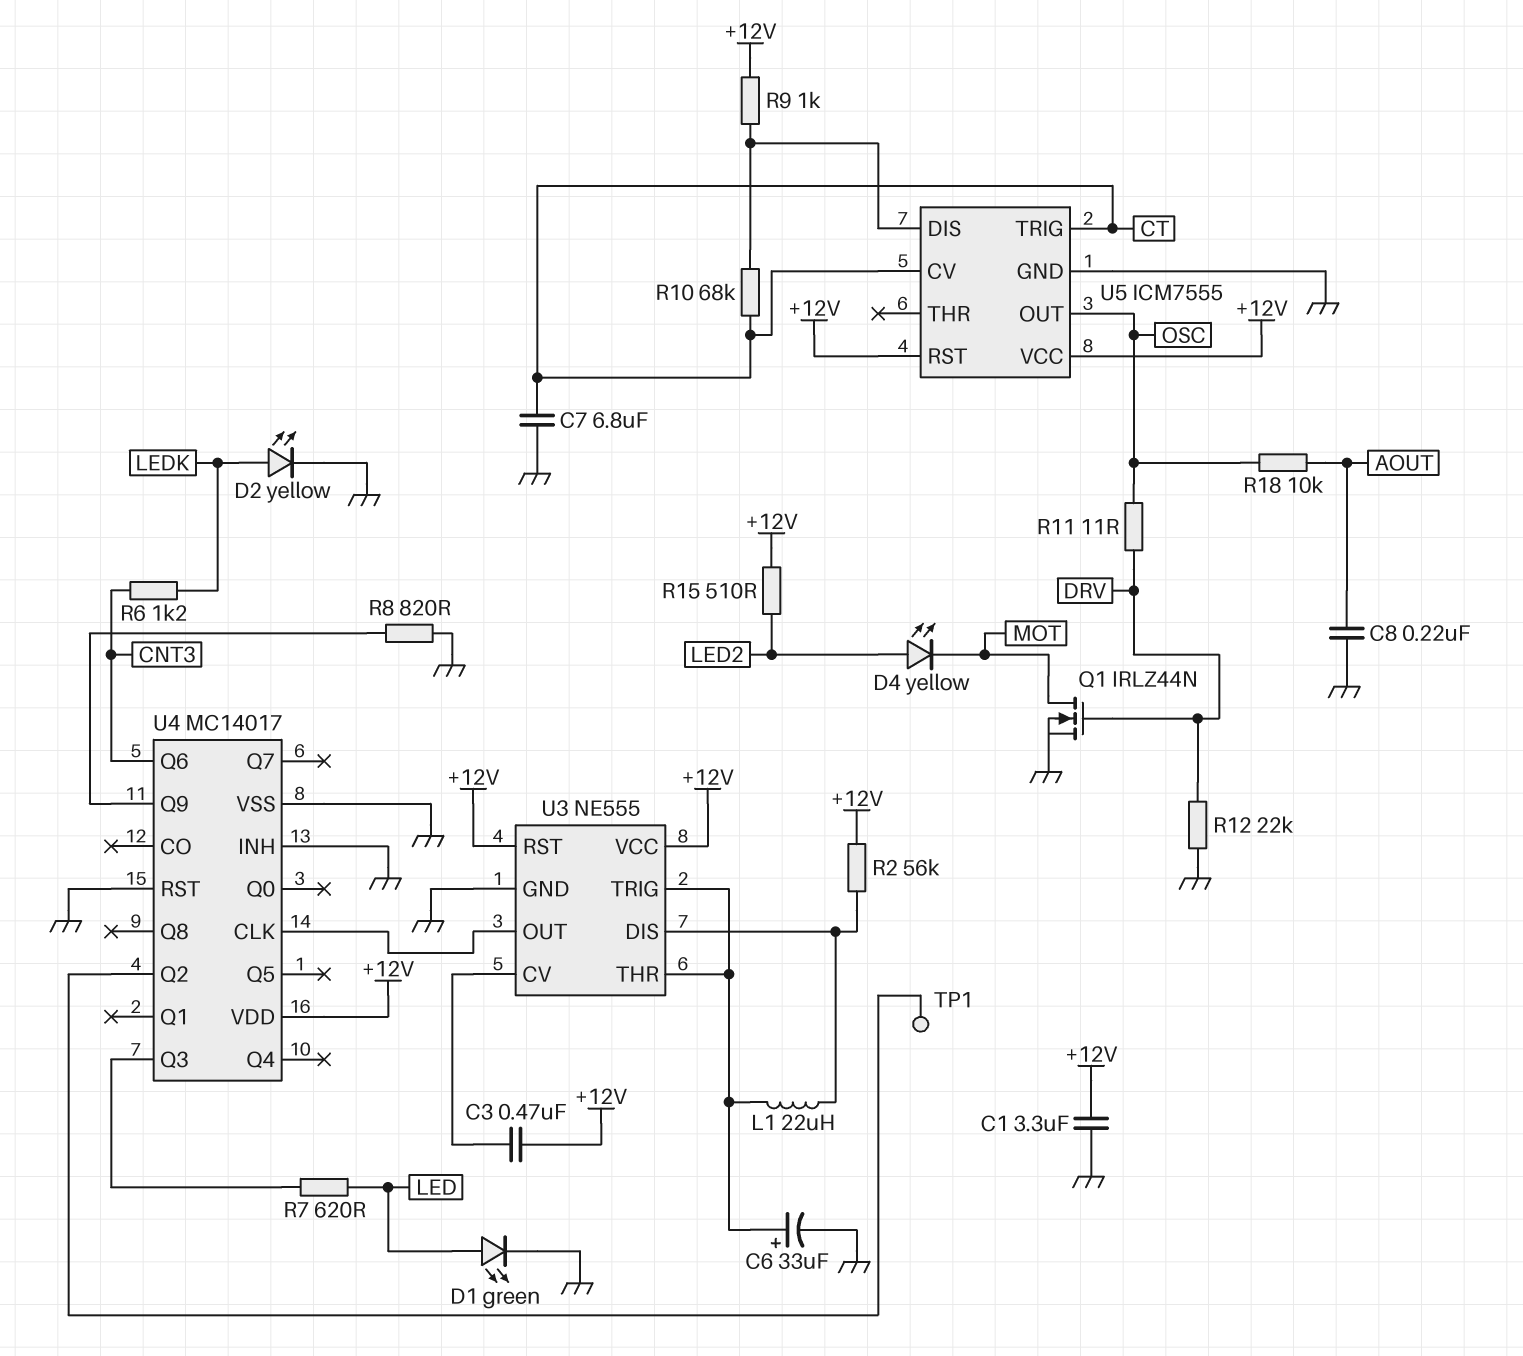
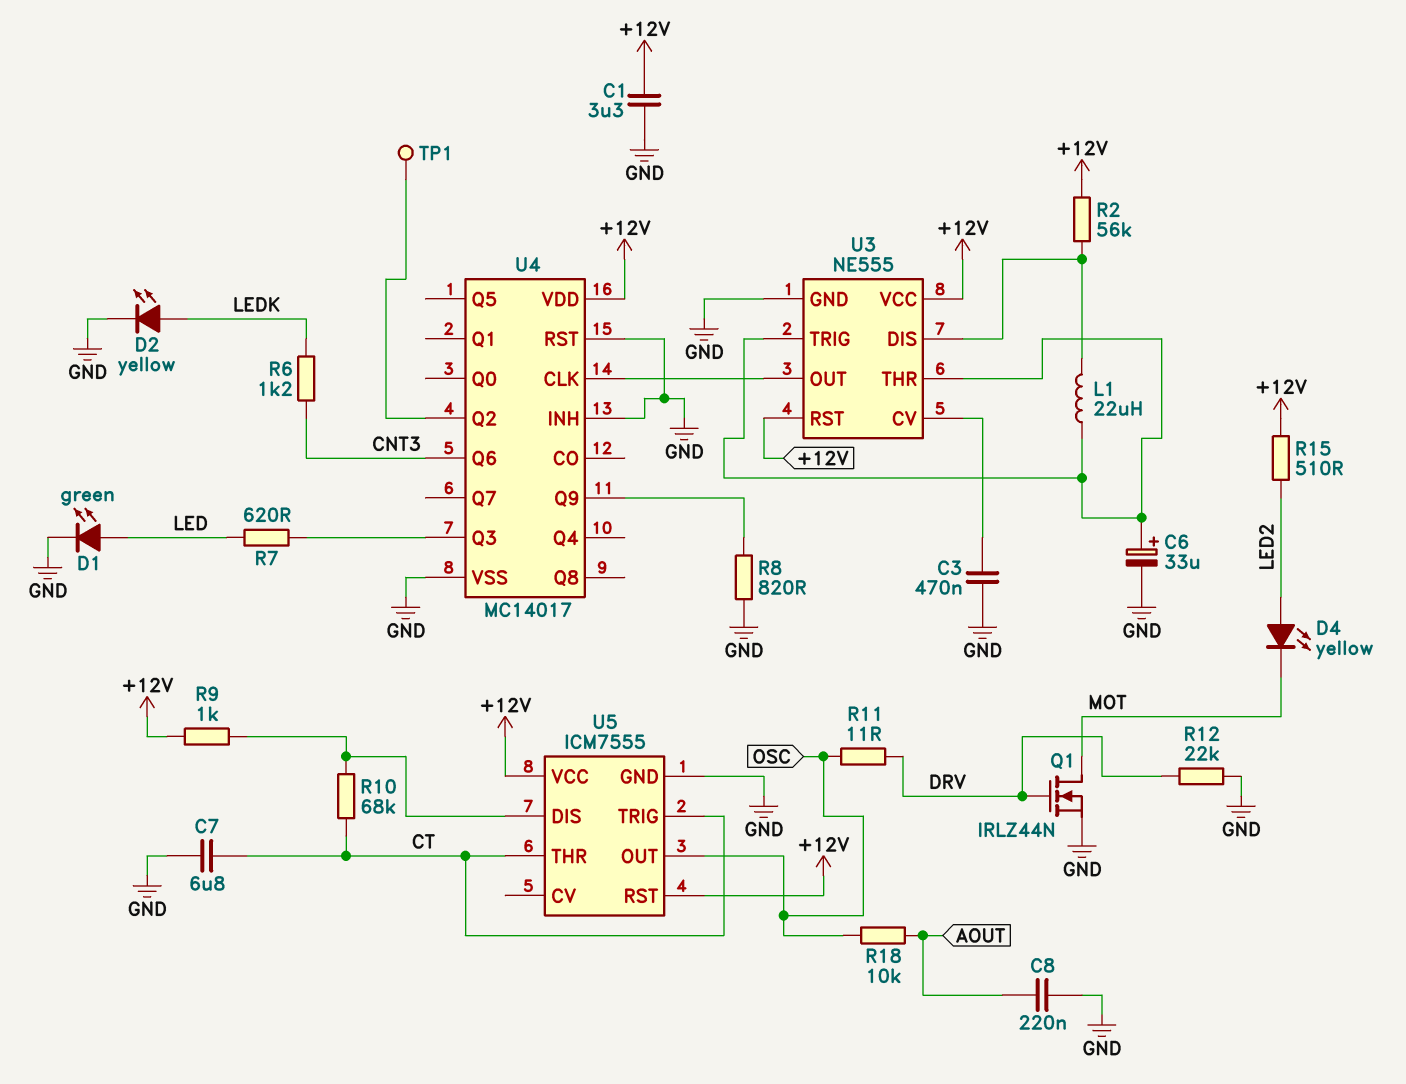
C3: 470nF (+12V, U3/CV) -> 470nF (GND, U3/CV)
U5 pin CV: CT -> none
U5 pin THR: none -> CT

